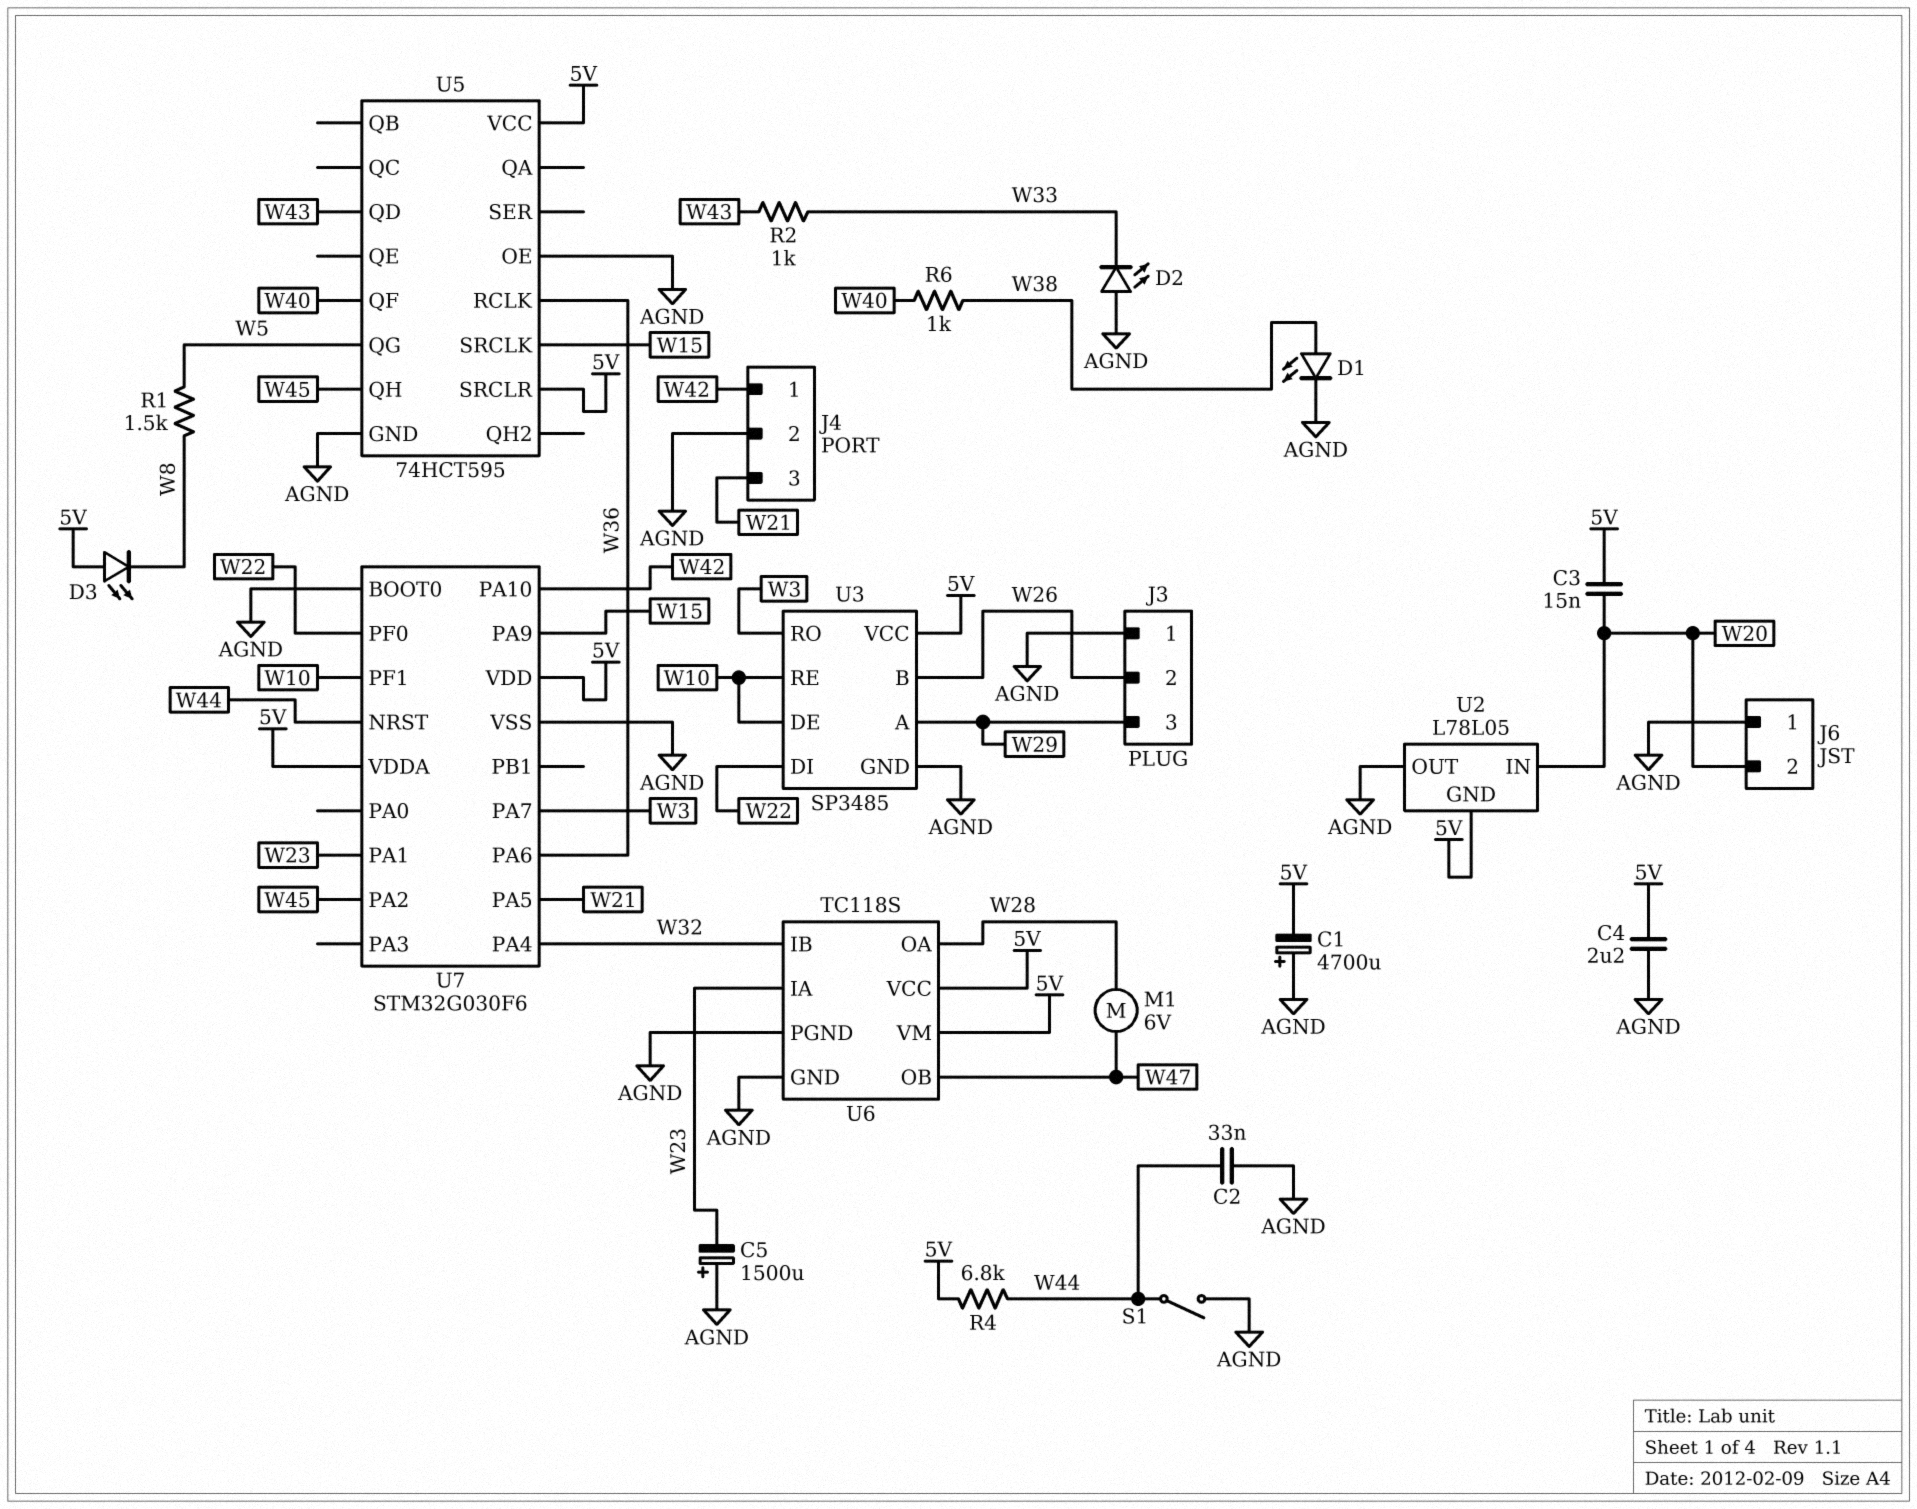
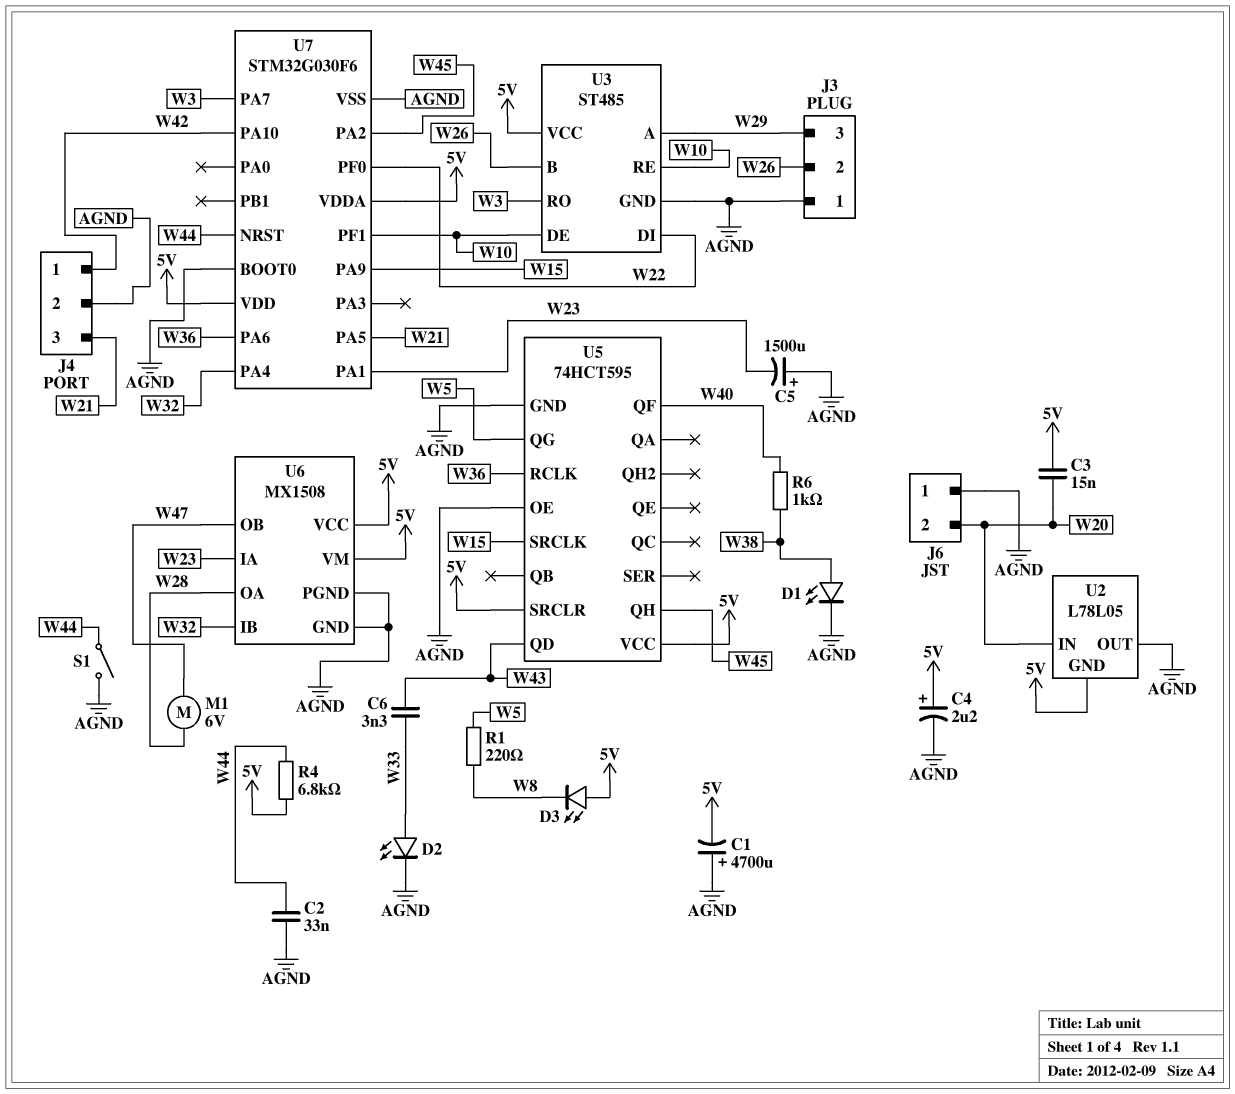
C4: 2.2uF (5V, AGND) -> 2.2uF (plus 5V, minus AGND)
C6: none -> 3.3nF (W33, W43)
D2: LED (A AGND, K W33) -> LED (A W33, K AGND)
R1: 1.5k (W5, W8) -> 220 (W5, W8)
R2: 1k (W33, W43) -> none
U3: SP3485 -> ST485
U6: TC118S -> MX1508

